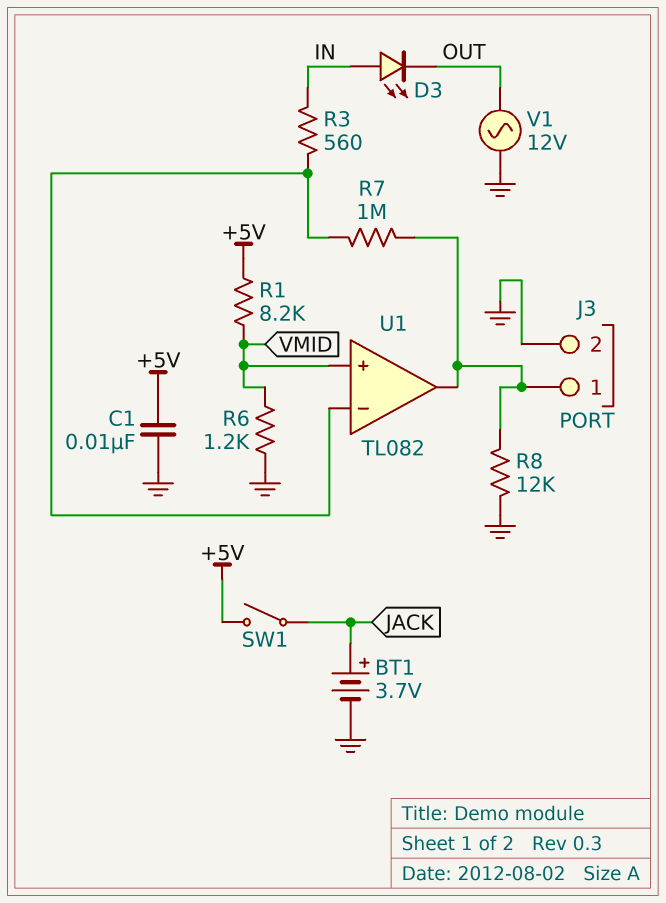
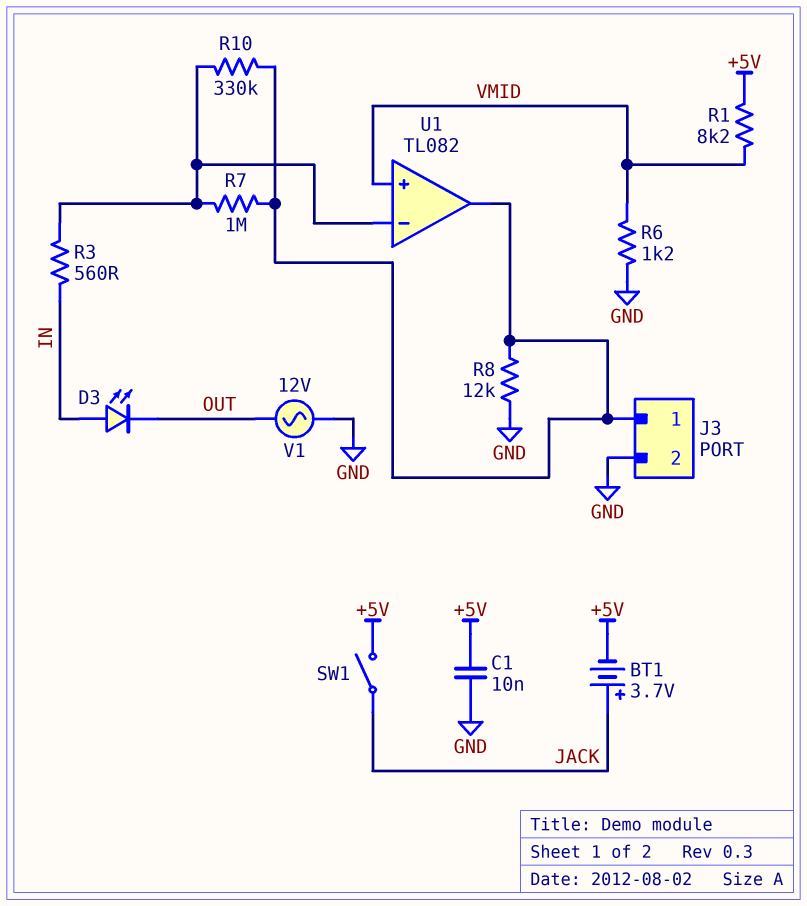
BT1: 3.7V (plus JACK, minus GND) -> 3.7V (plus JACK, minus +5V)
R10: none -> 330k (J3/1, U1/in-)

